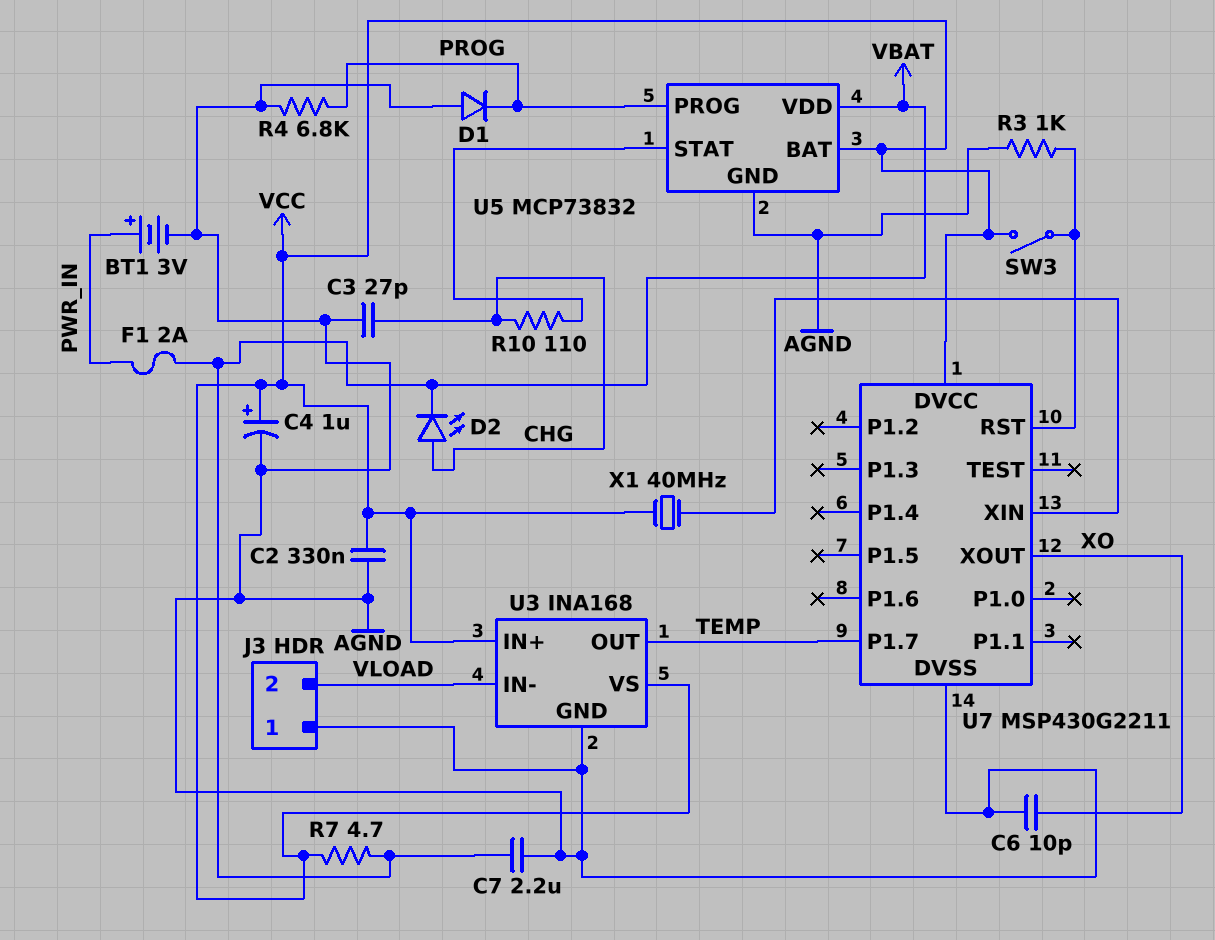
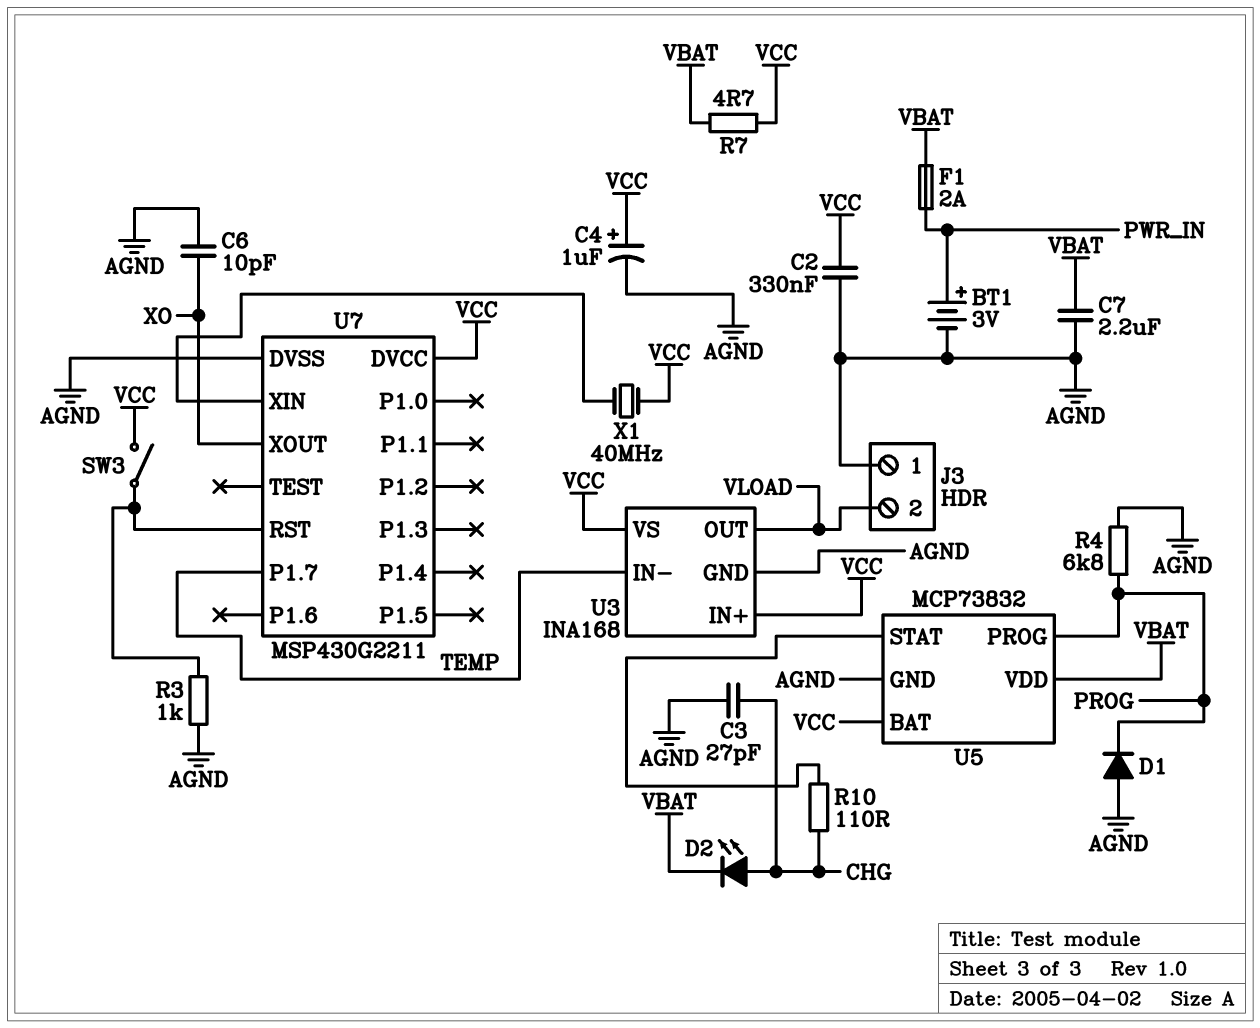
U3 pin IN-: VLOAD -> TEMP
U3 pin OUT: TEMP -> VLOAD

